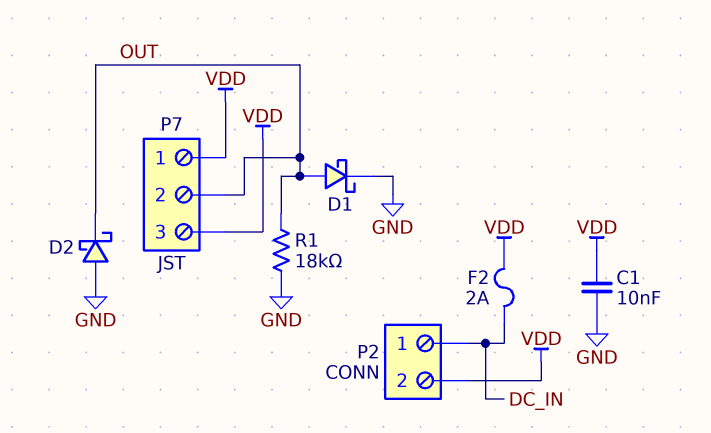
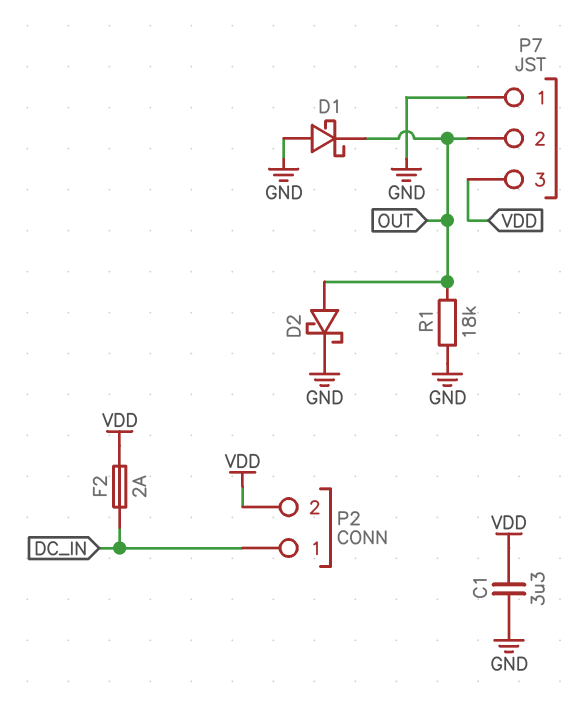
C1: 10nF (GND, VDD) -> 3.3uF (GND, VDD)
D1: schottky (A OUT, K GND) -> schottky (A GND, K OUT)
D2: schottky (A GND, K OUT) -> schottky (A OUT, K GND)
P7 pin 1: VDD -> GND

